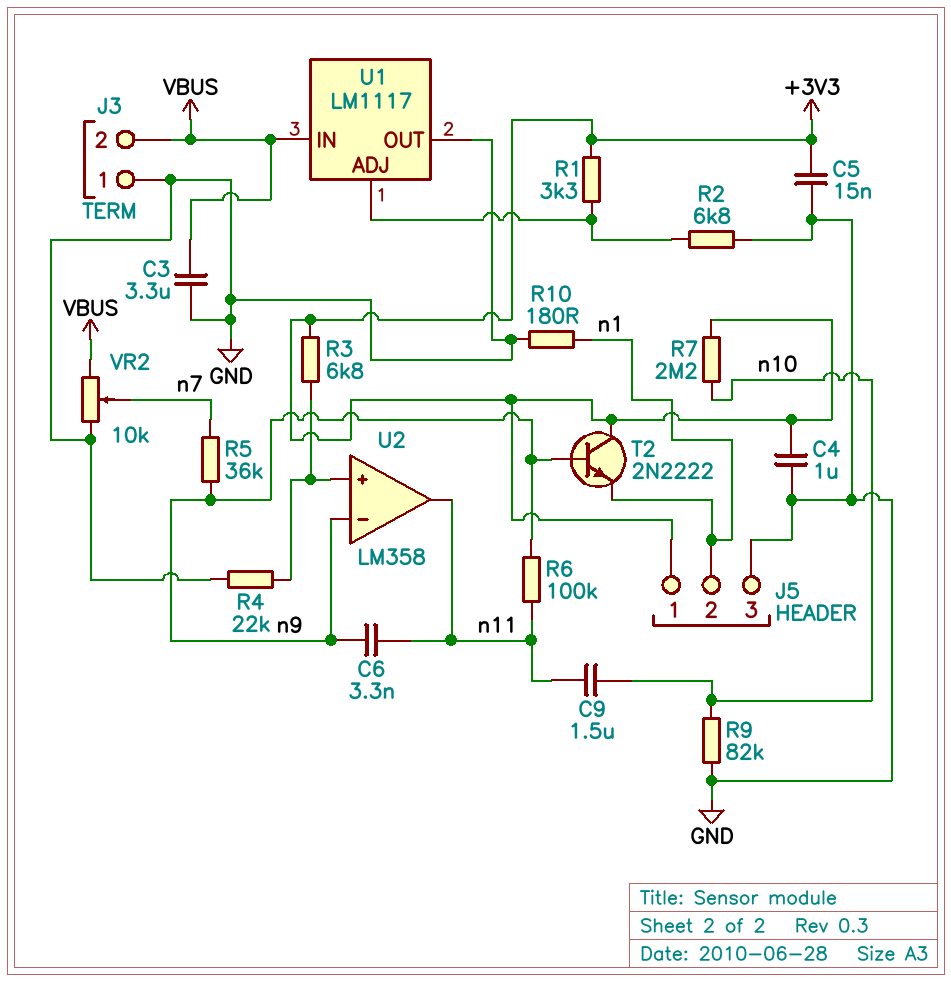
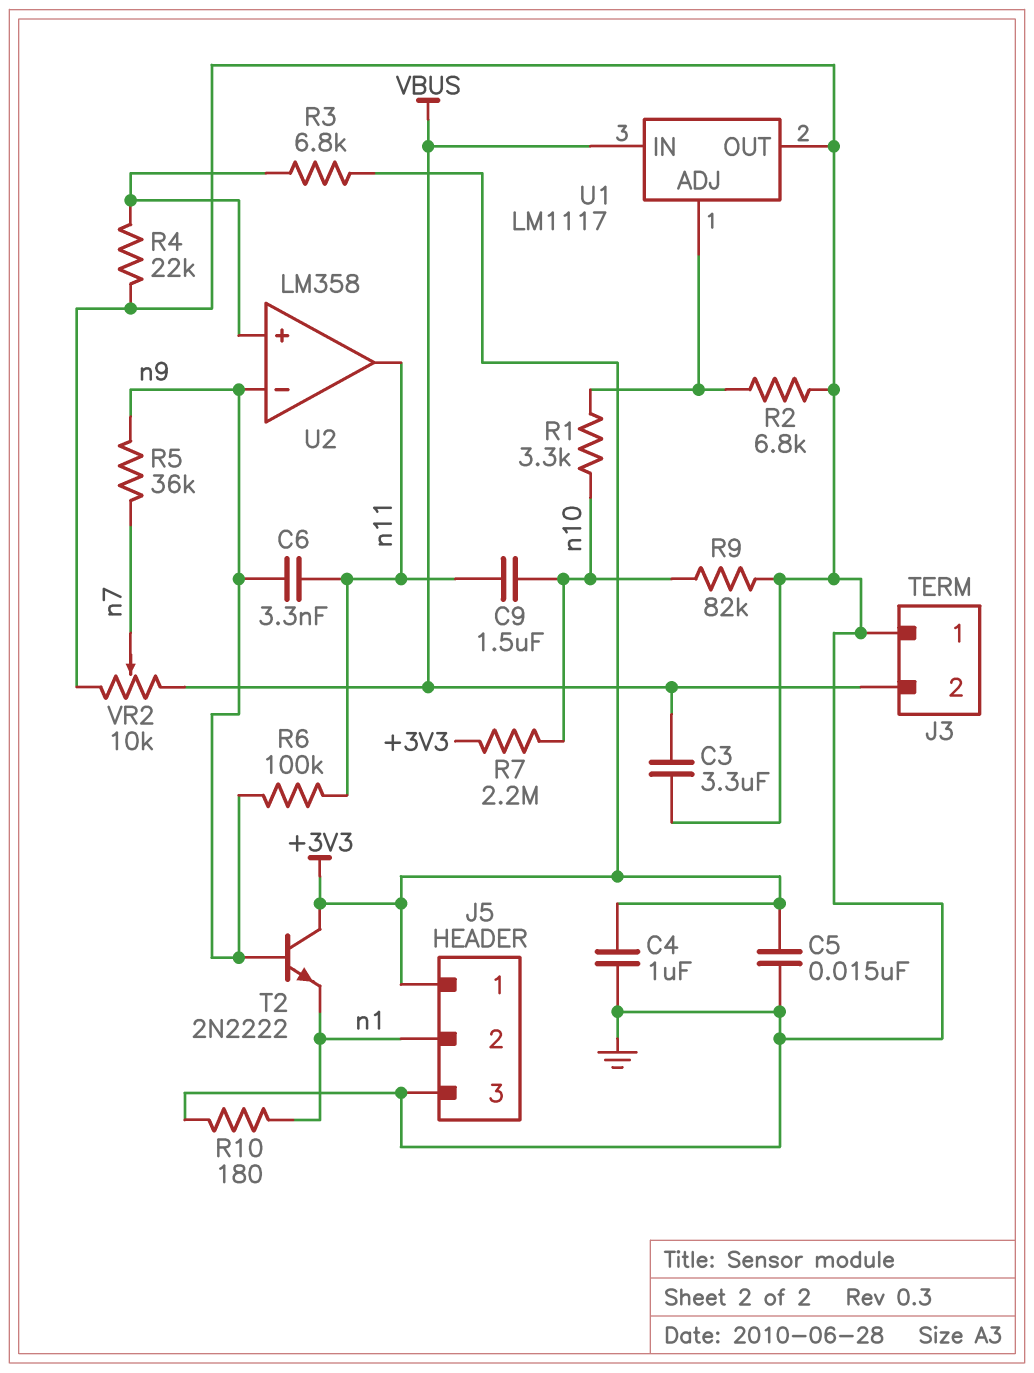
R1: 3.3k (+3V3, U1/ADJ) -> 3.3k (U1/ADJ, n10)

